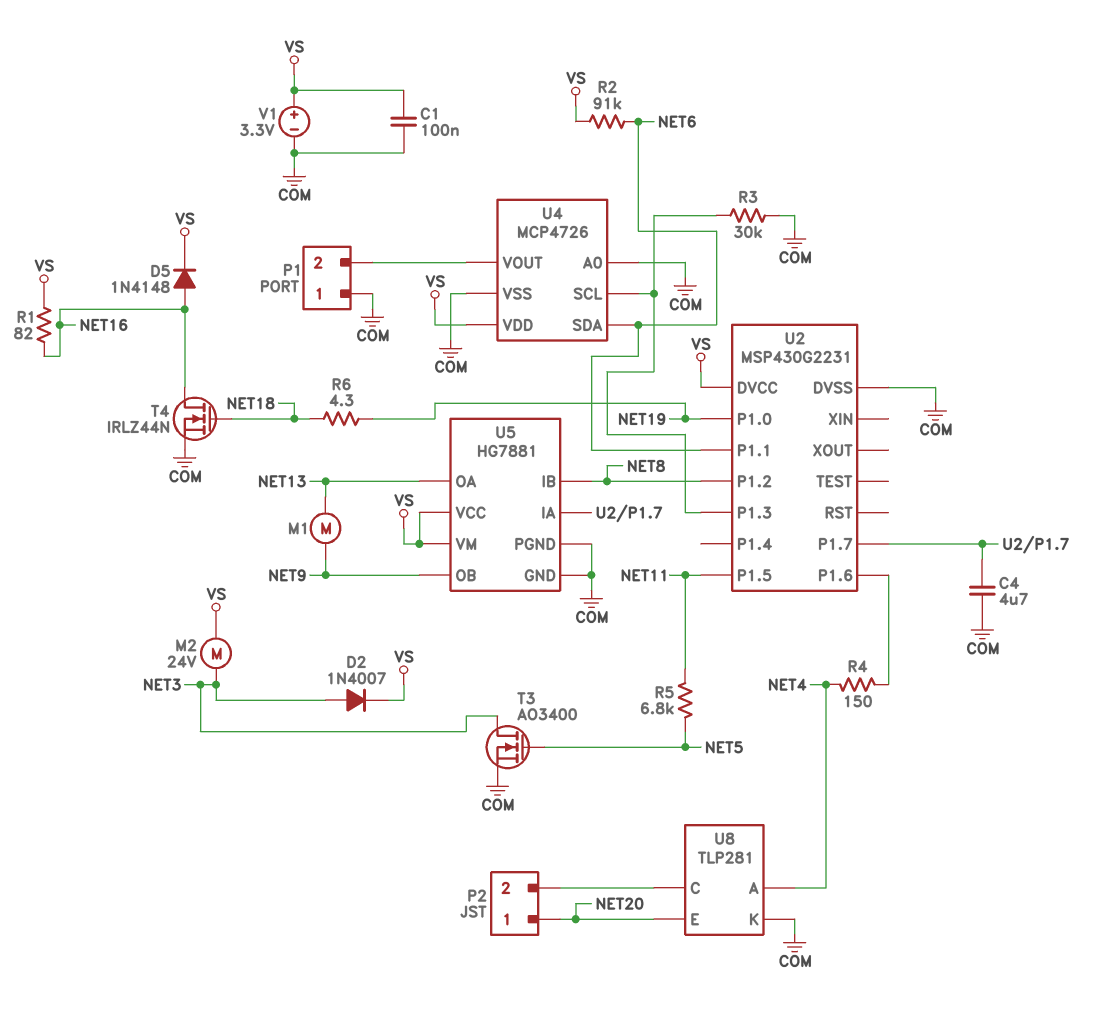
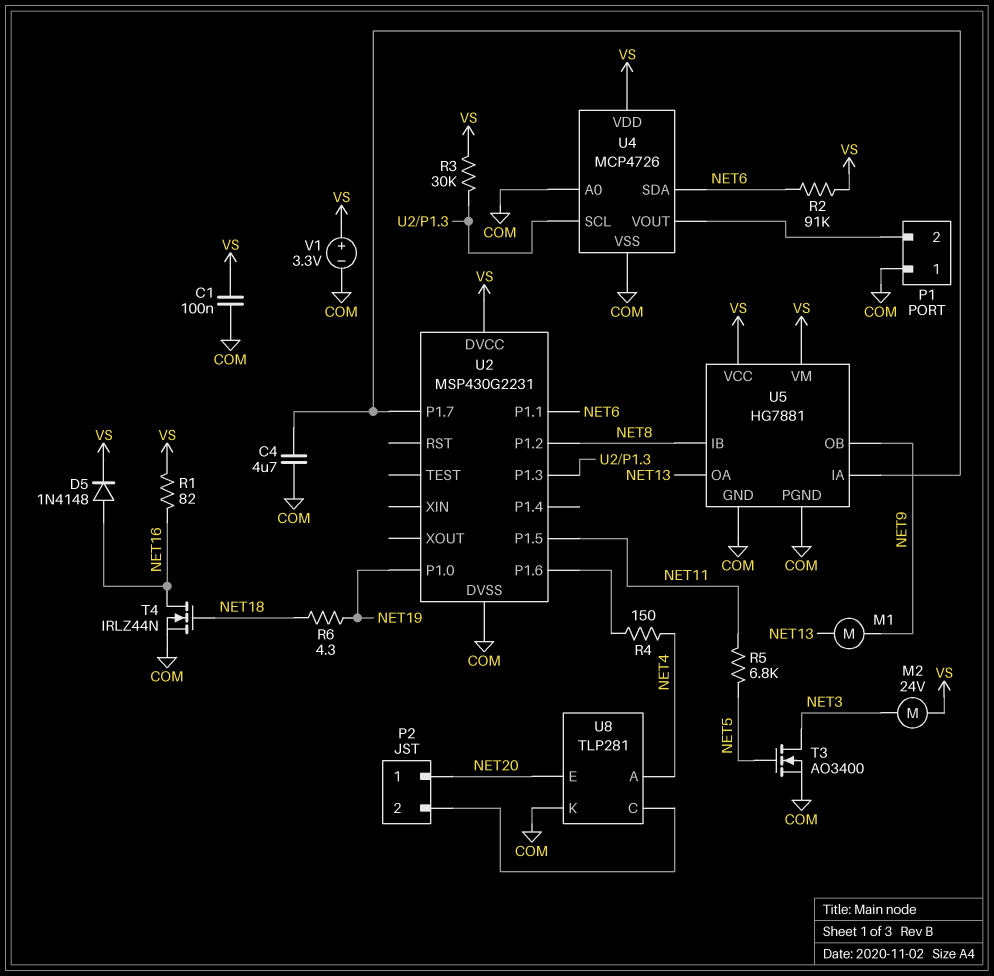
D2: diode 1N4007 (A NET3, K VS) -> none
R3: 30k (COM, U2/P1.3) -> 30k (U2/P1.3, VS)

